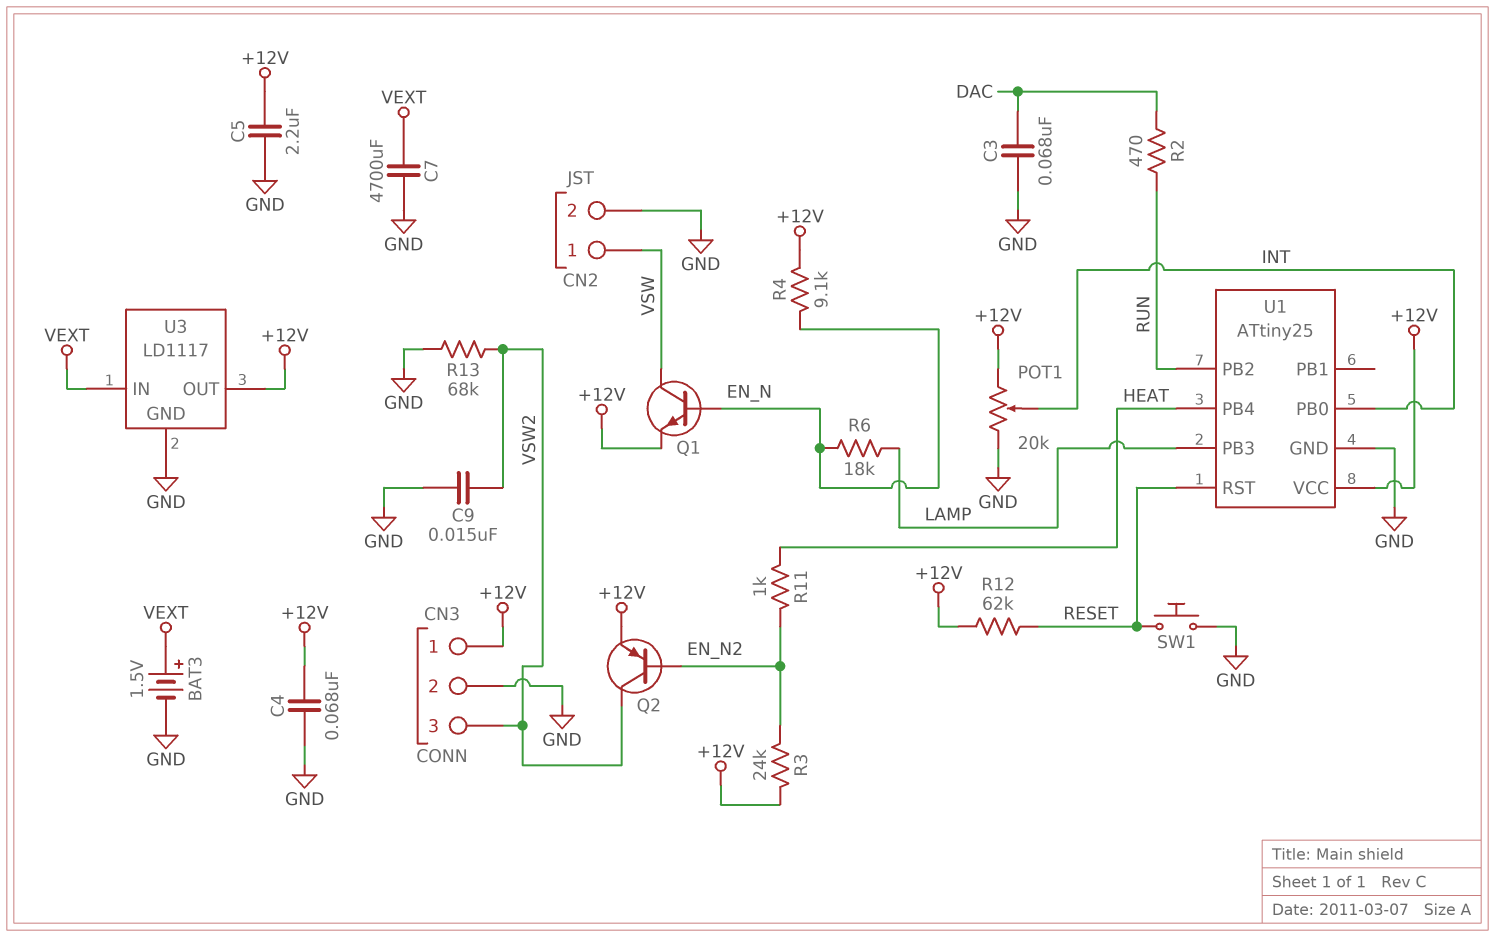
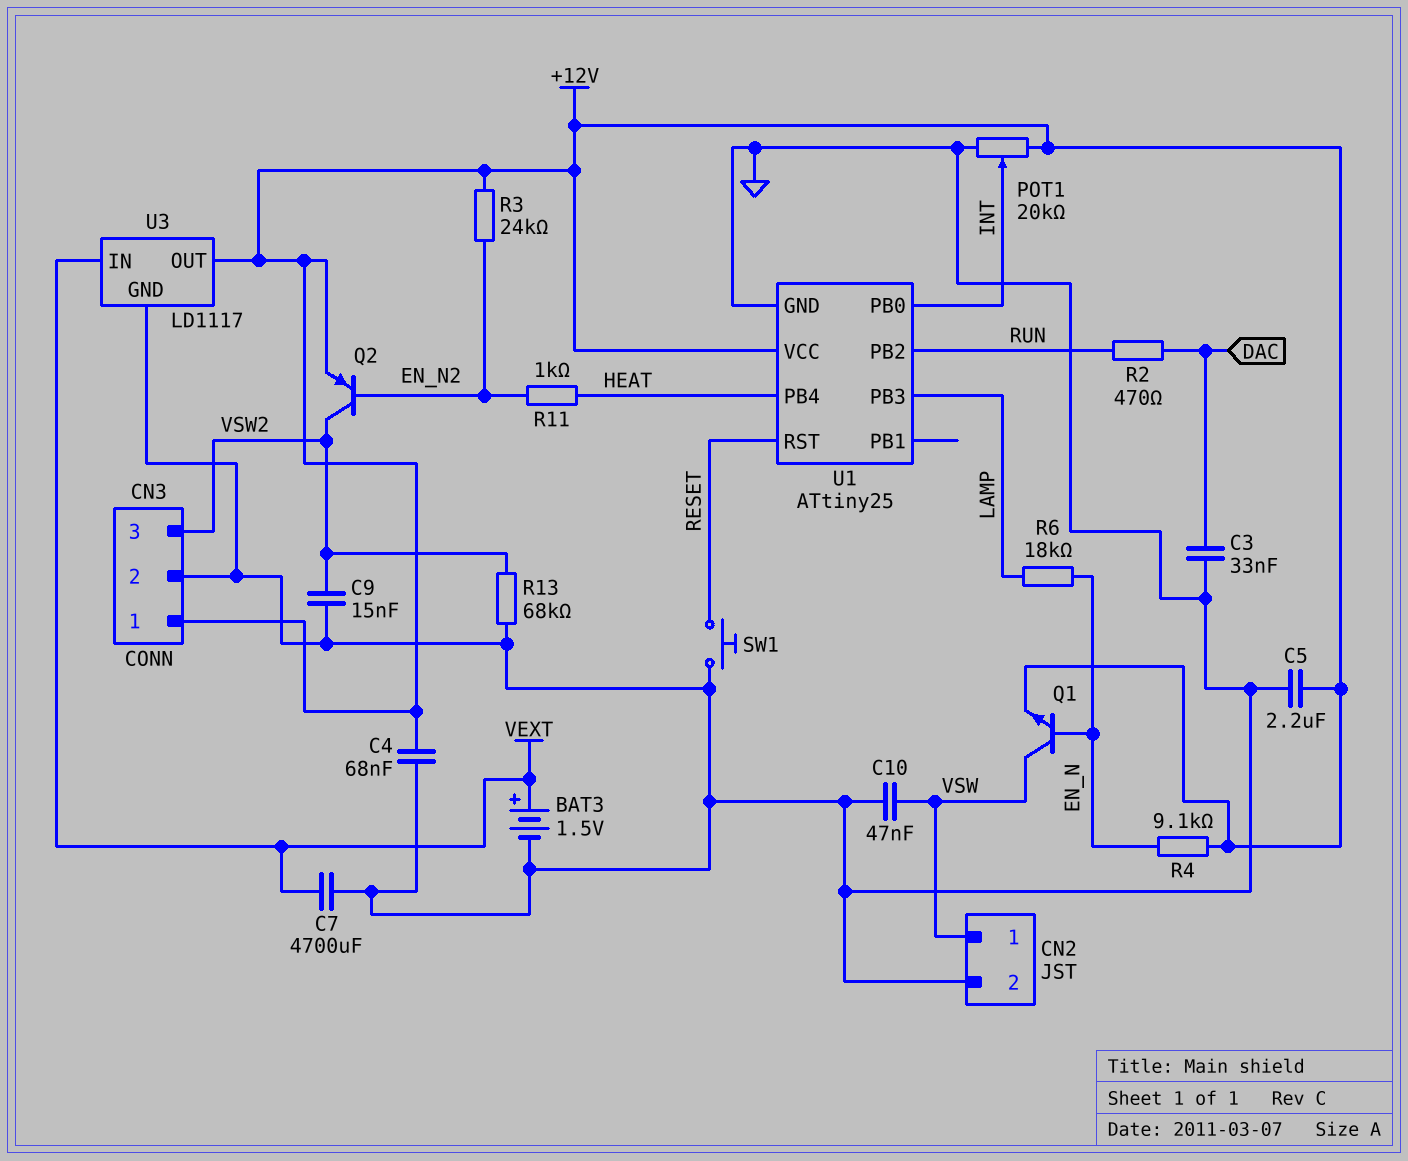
C3: 68nF (DAC, GND) -> 33nF (DAC, GND)
C10: none -> 47nF (GND, VSW)
R12: 62k (+12V, RESET) -> none

